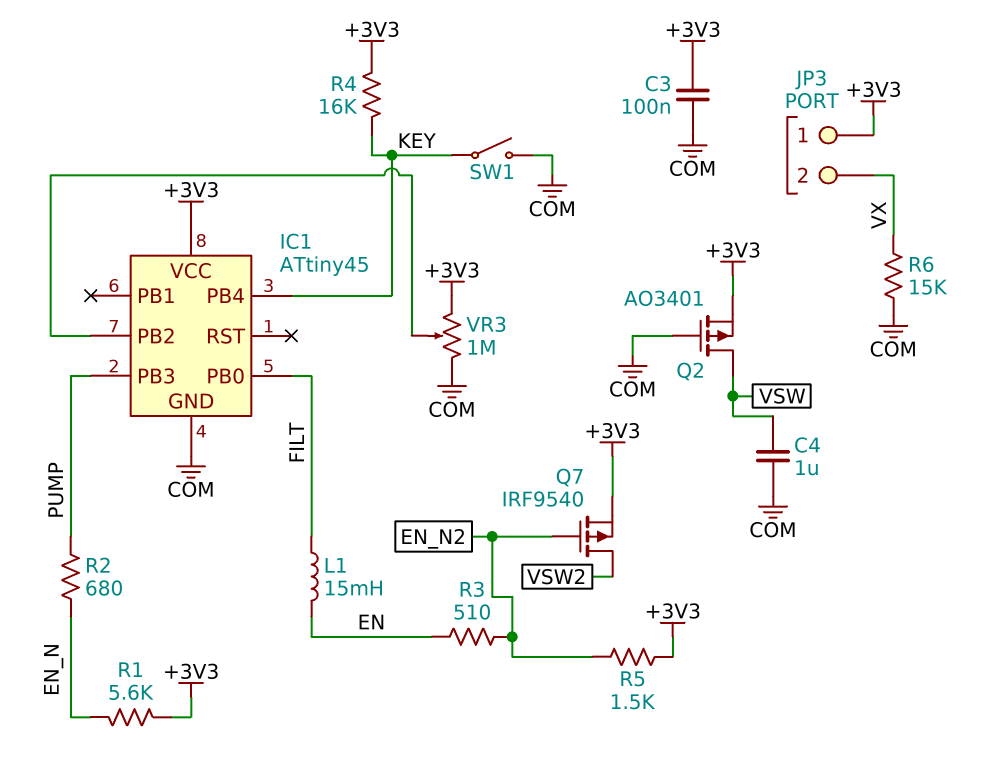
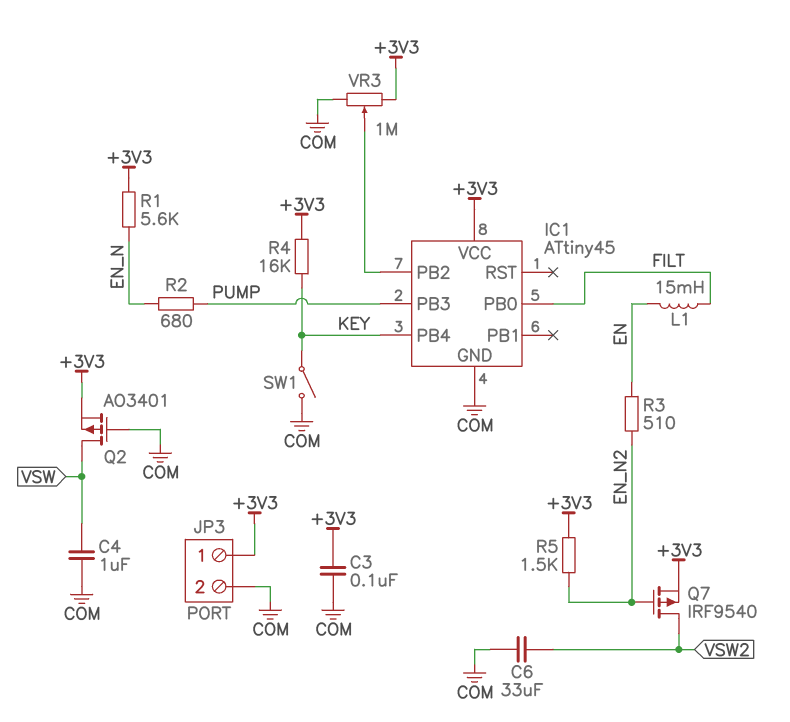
C6: none -> 33uF (COM, VSW2)
JP3 pin 2: VX -> COM
R6: 15k (COM, VX) -> none

